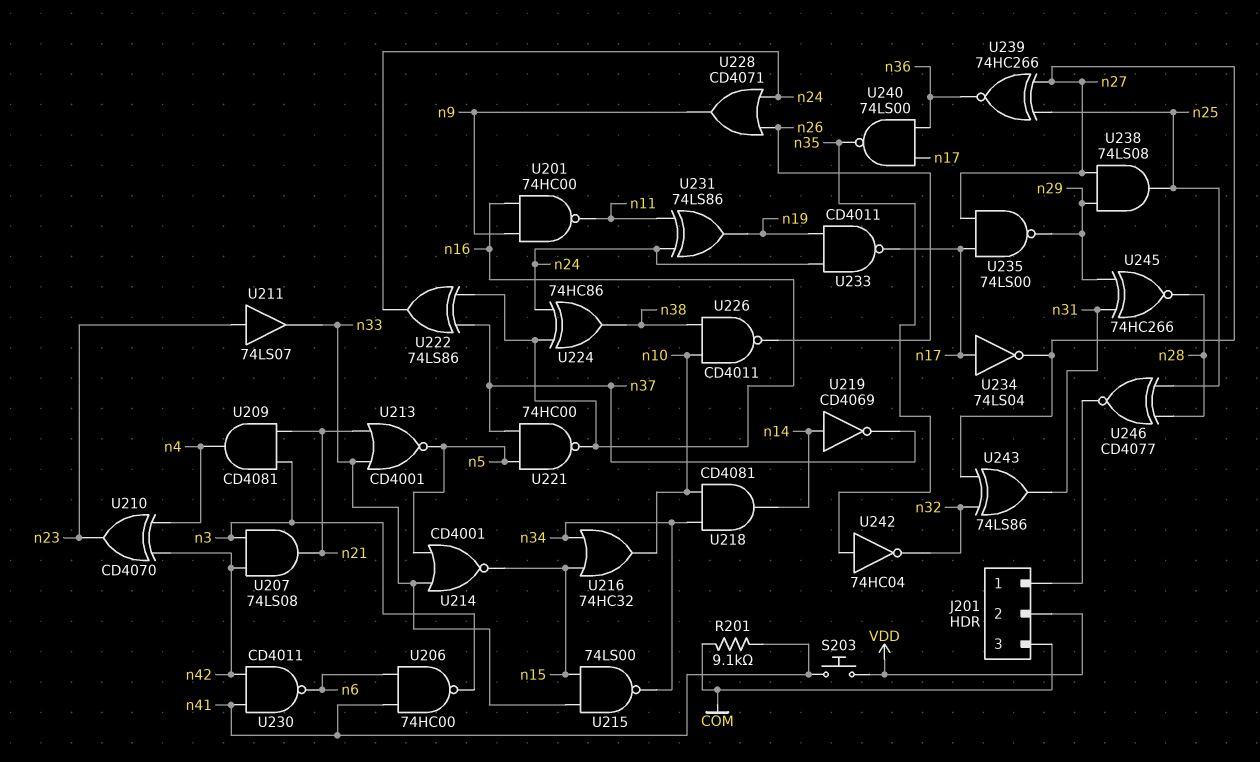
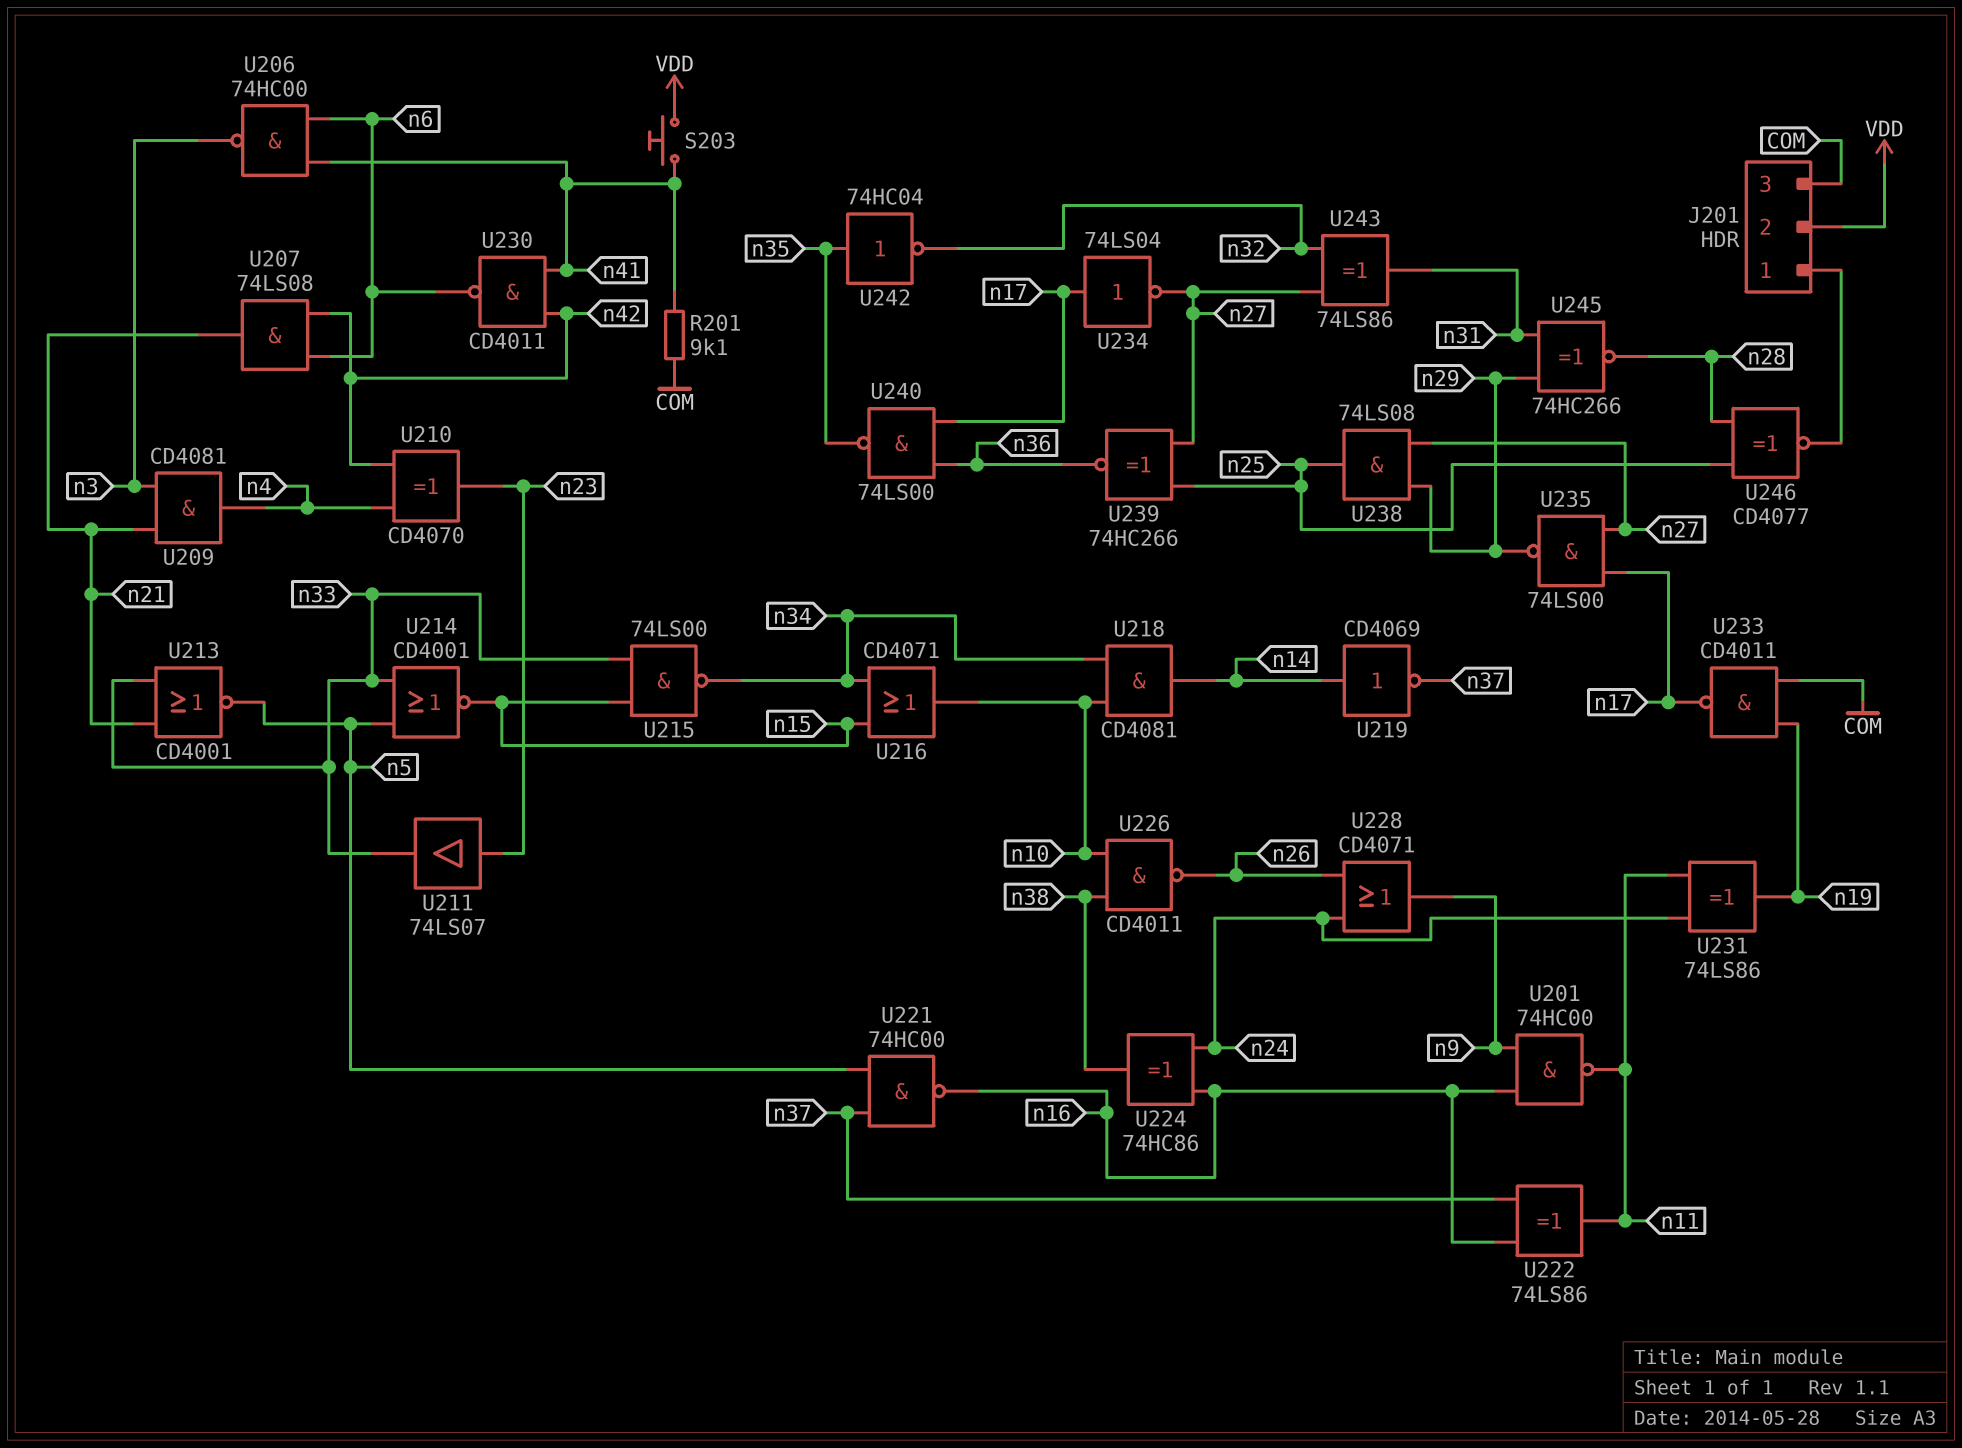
U207: AND 74LS08 (in n3, in n42, out n21) -> AND 74LS08 (in n6, in n42, out n21)
U216: OR 74HC32 (in n15, in n34, out n10) -> OR CD4071 (in n15, in n34, out n10)
U222: XOR 74LS86 (in n16, in n37, out n24) -> XOR 74LS86 (in n16, in n37, out n11)
U233: NAND CD4011 (in n19, in n24, out n17) -> NAND CD4011 (in COM, in n19, out n17)

